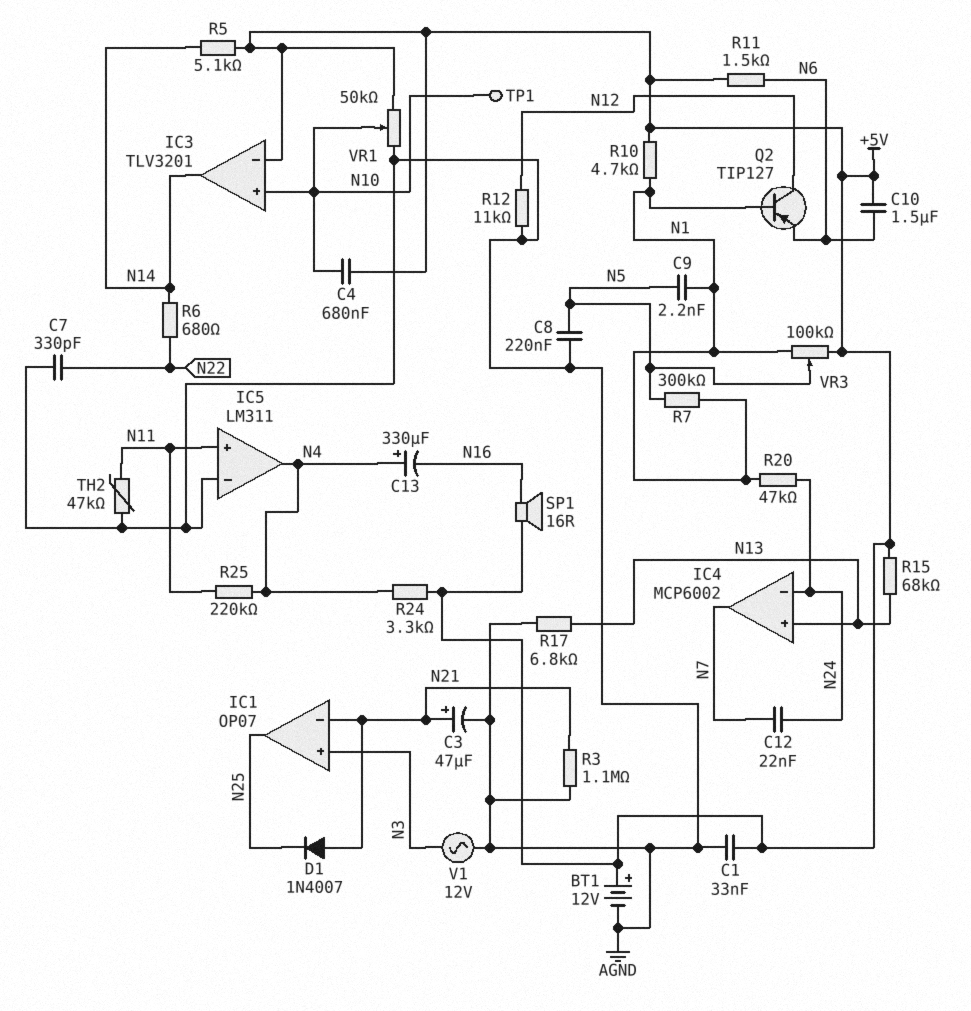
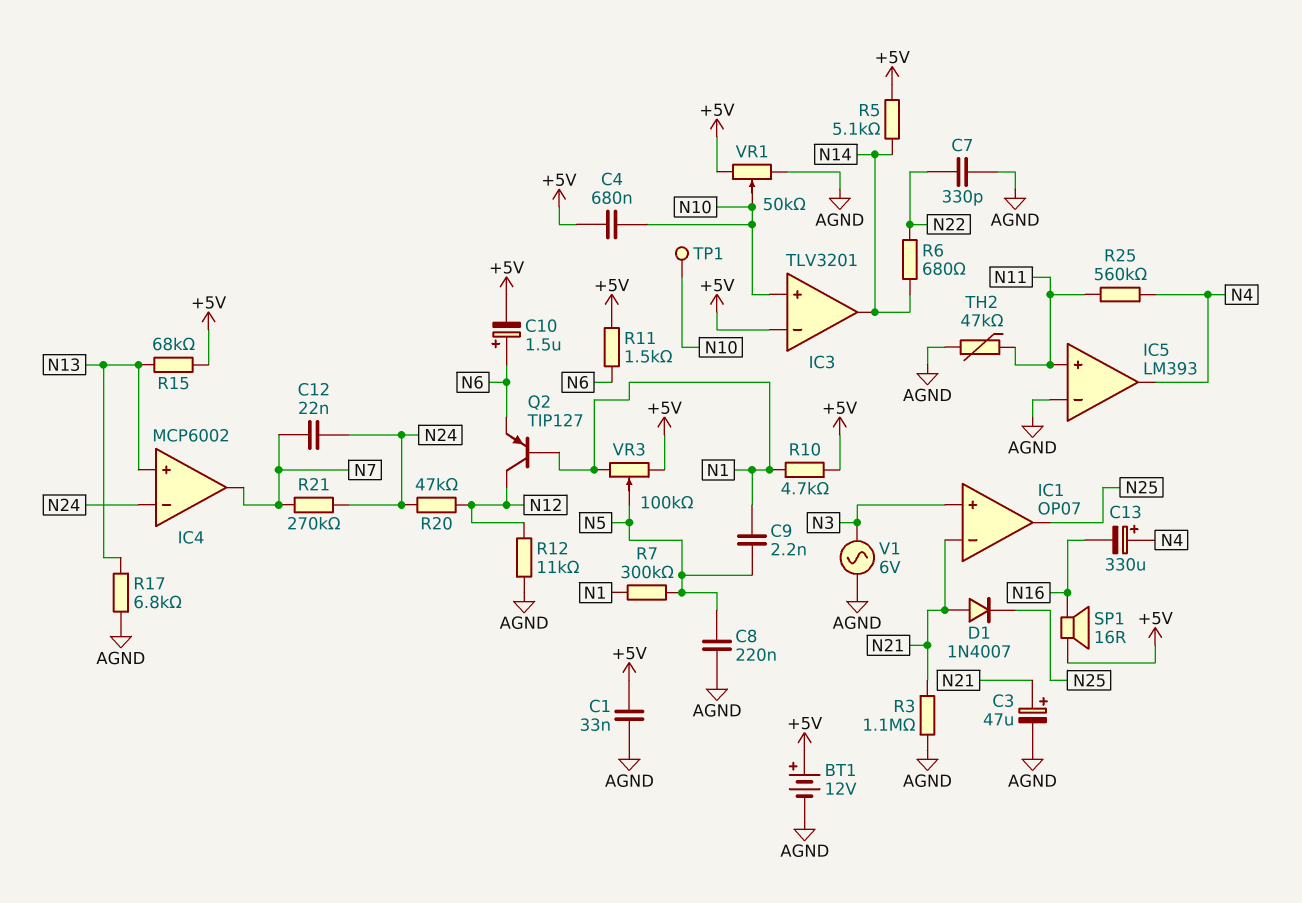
C10: 1.5uF (+5V, N6) -> 1.5uF (plus N6, minus +5V)
IC5: LM311 -> LM393
R20: 47k (N1, N24) -> 47k (N12, N24)
R21: none -> 270k (N7, N24)
R24: 3.3k (+5V, N4) -> none
R25: 220k (N4, N11) -> 560k (N4, N11)
V1: AC 12V (AGND, N3) -> AC 6V (AGND, N3)

